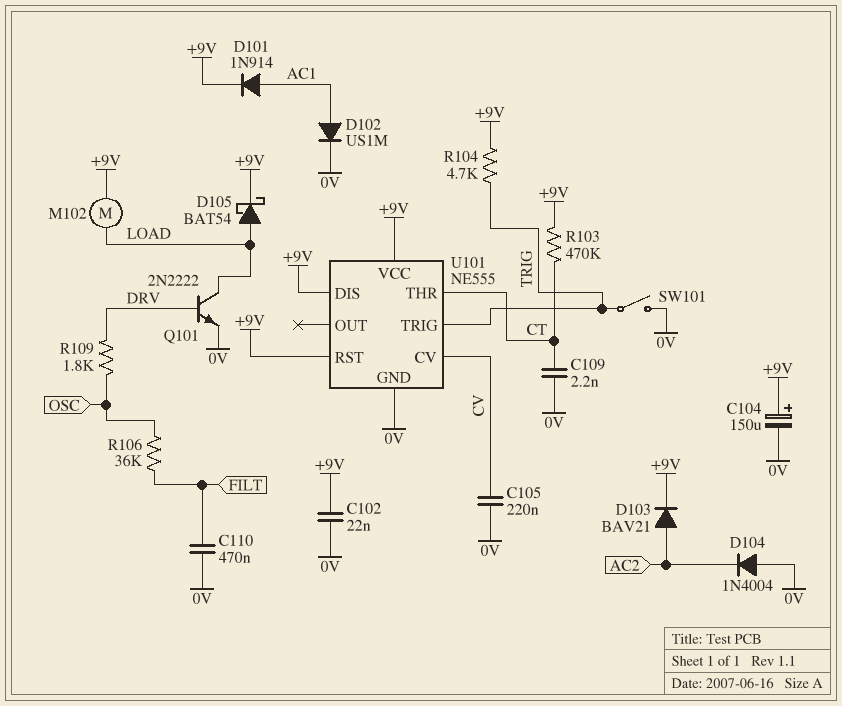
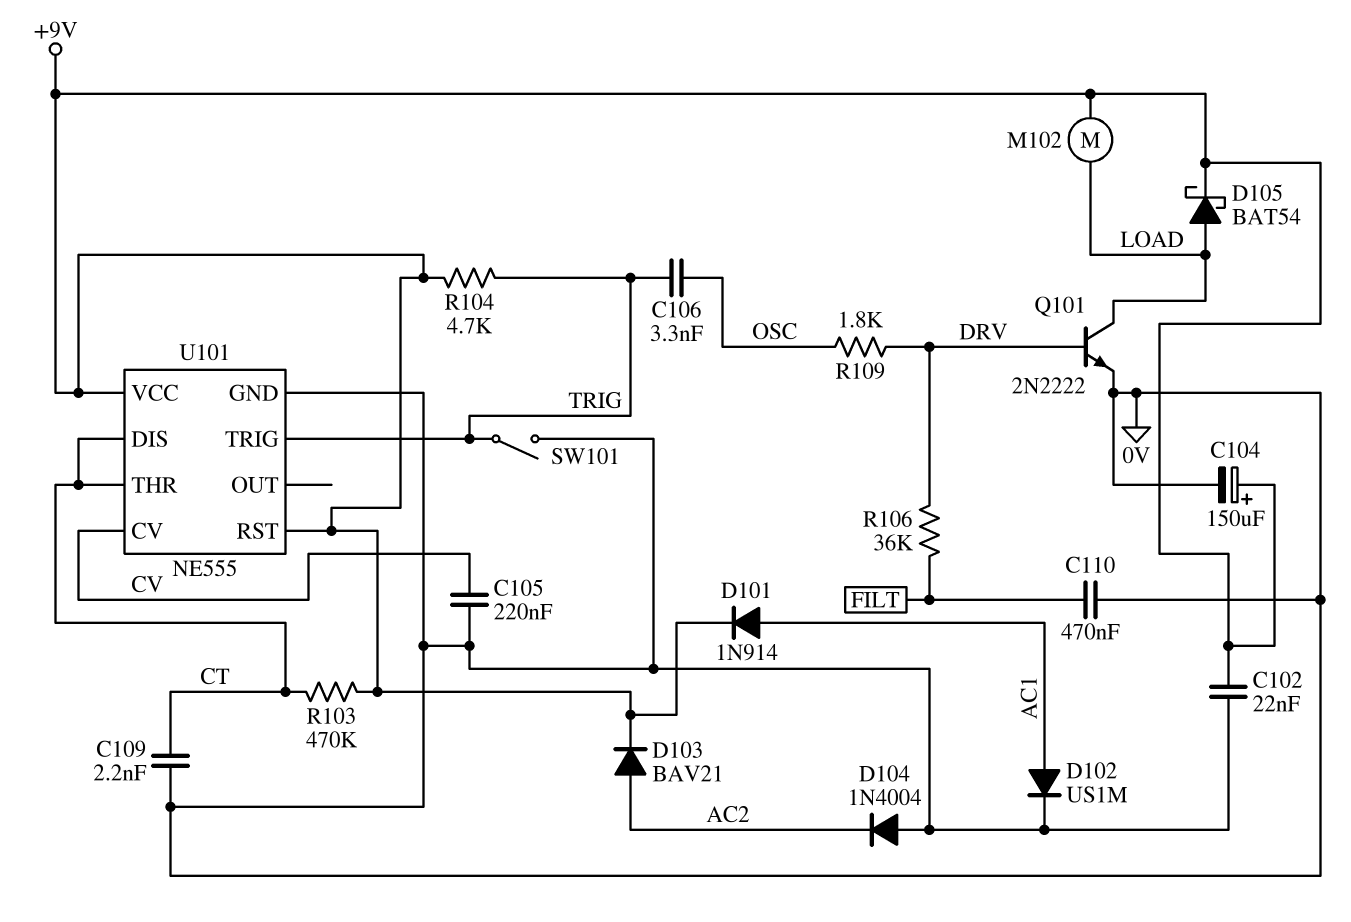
C106: none -> 3.3nF (OSC, TRIG)
R106: 36k (FILT, OSC) -> 36k (DRV, FILT)
U101 pin DIS: +9V -> CT

